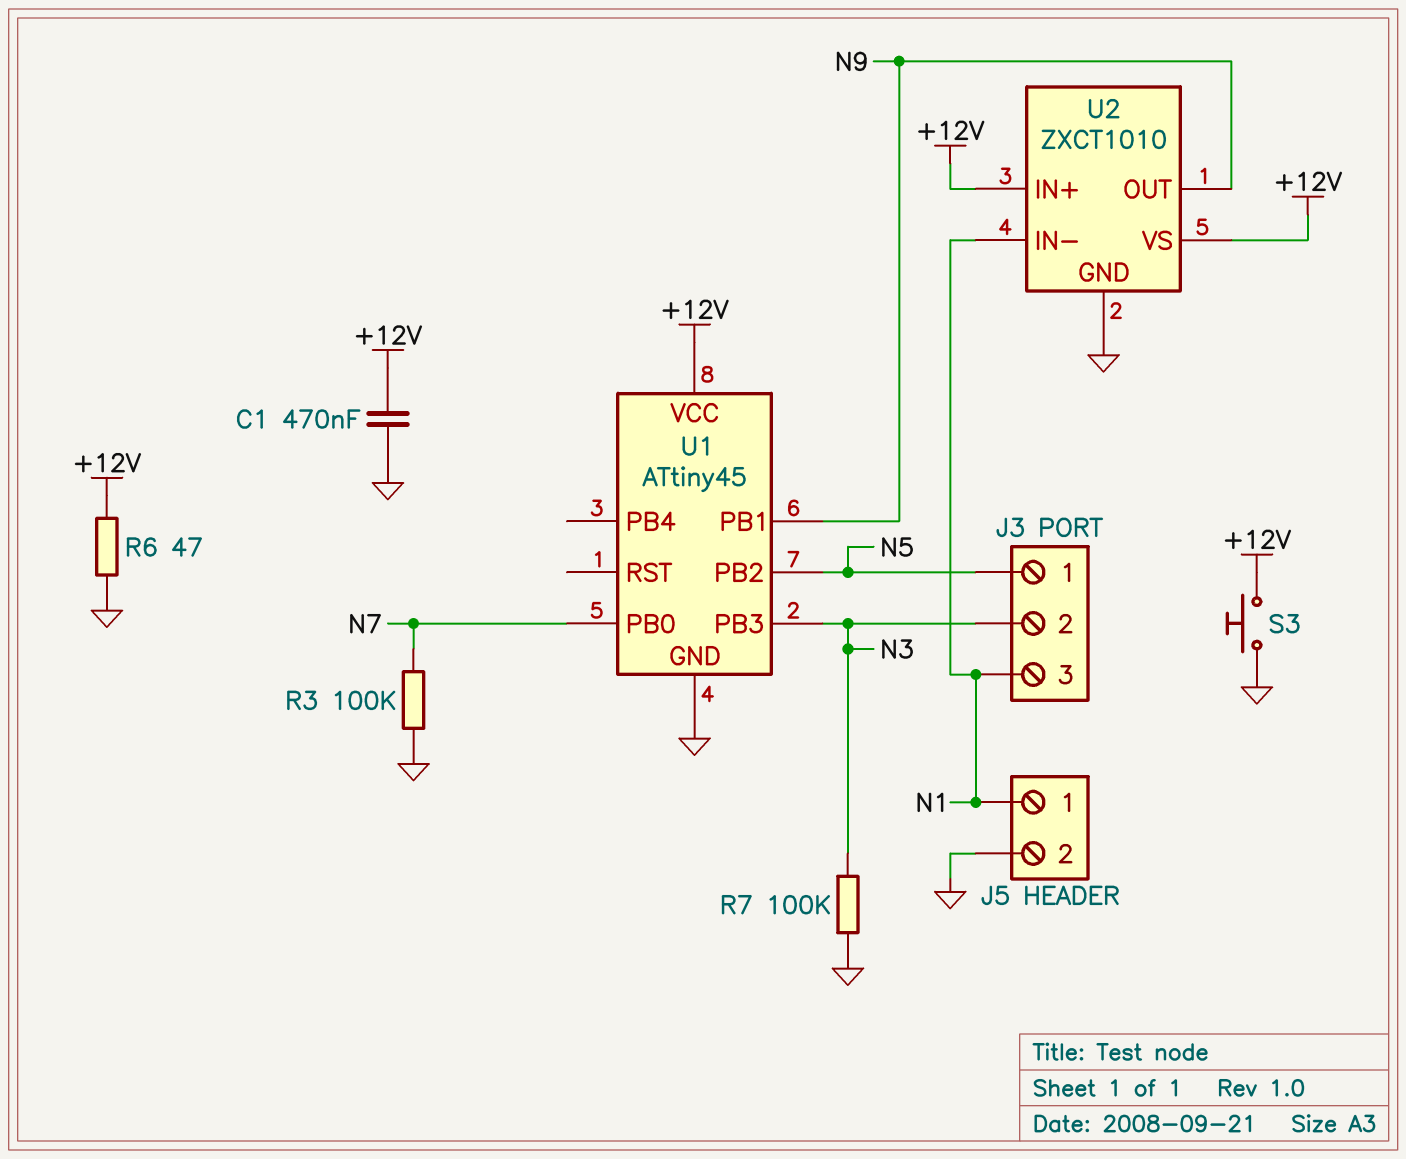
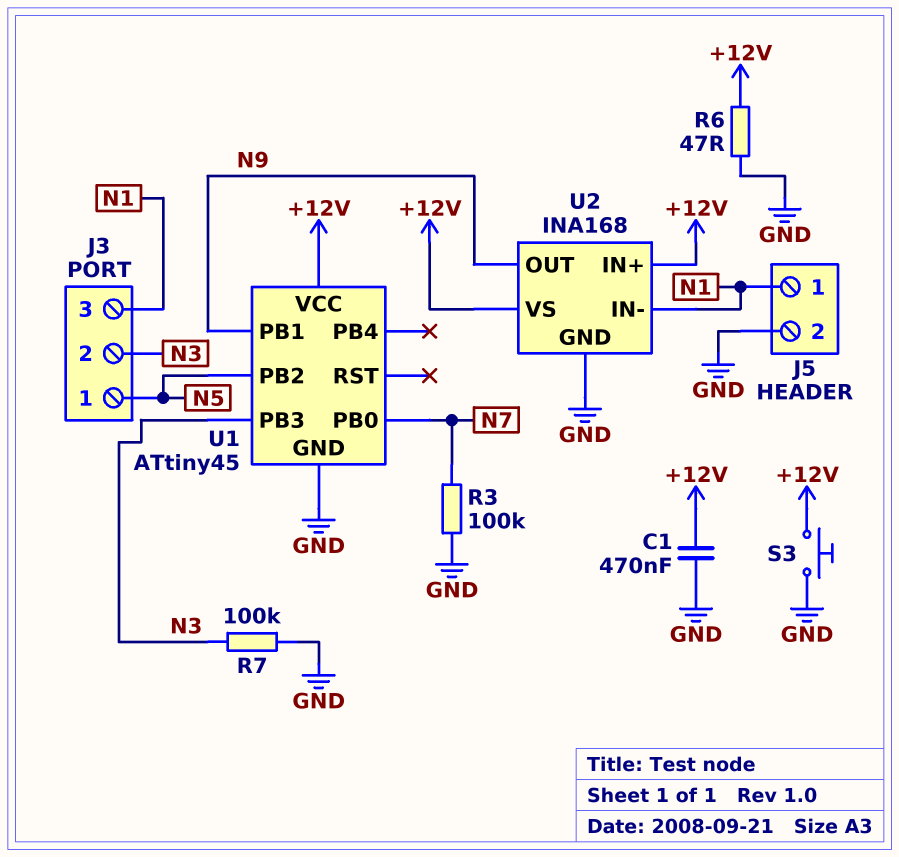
U2: ZXCT1010 -> INA168

